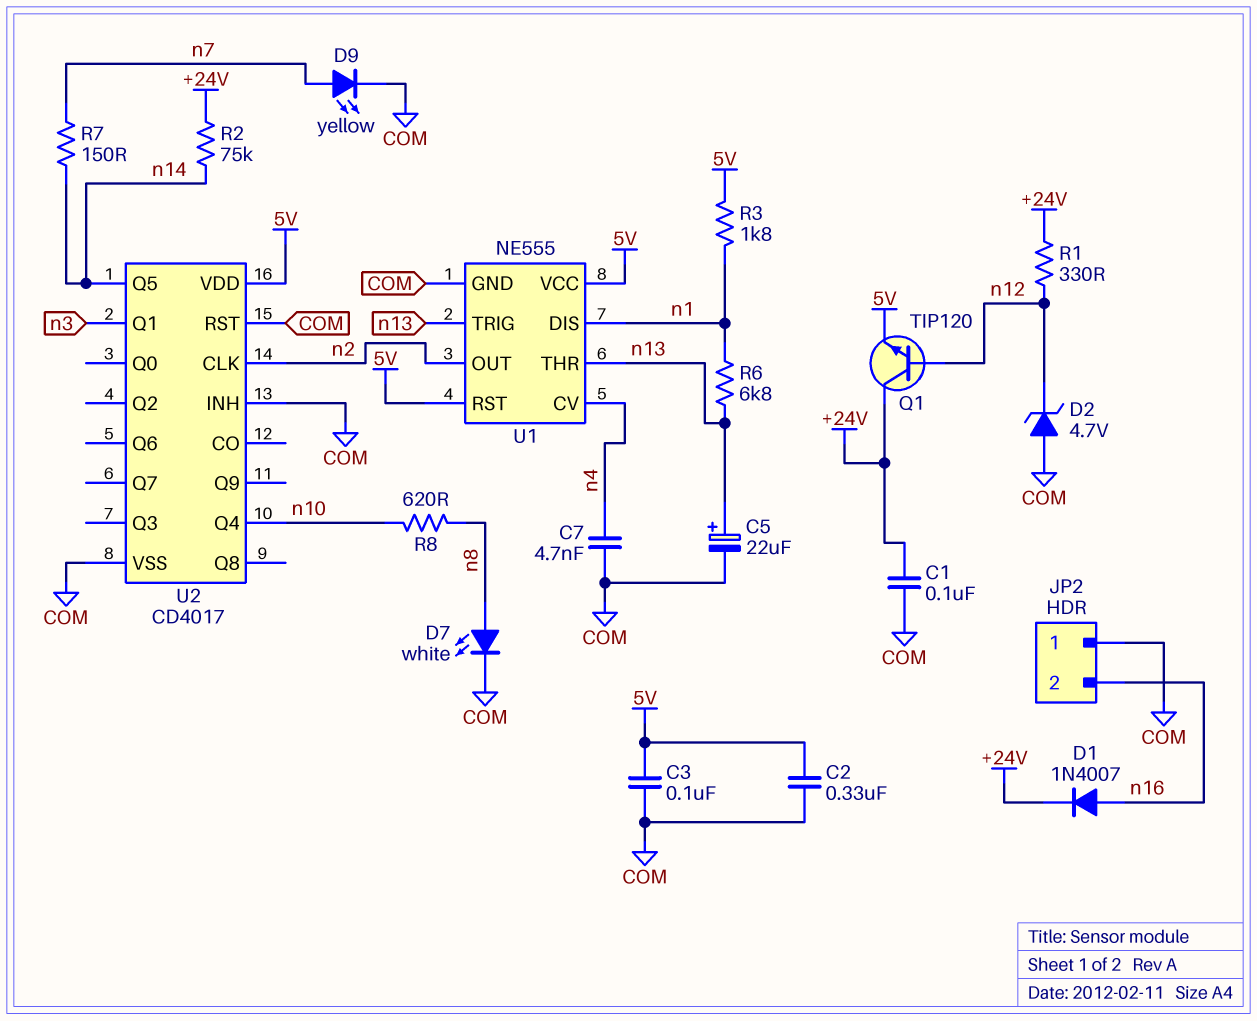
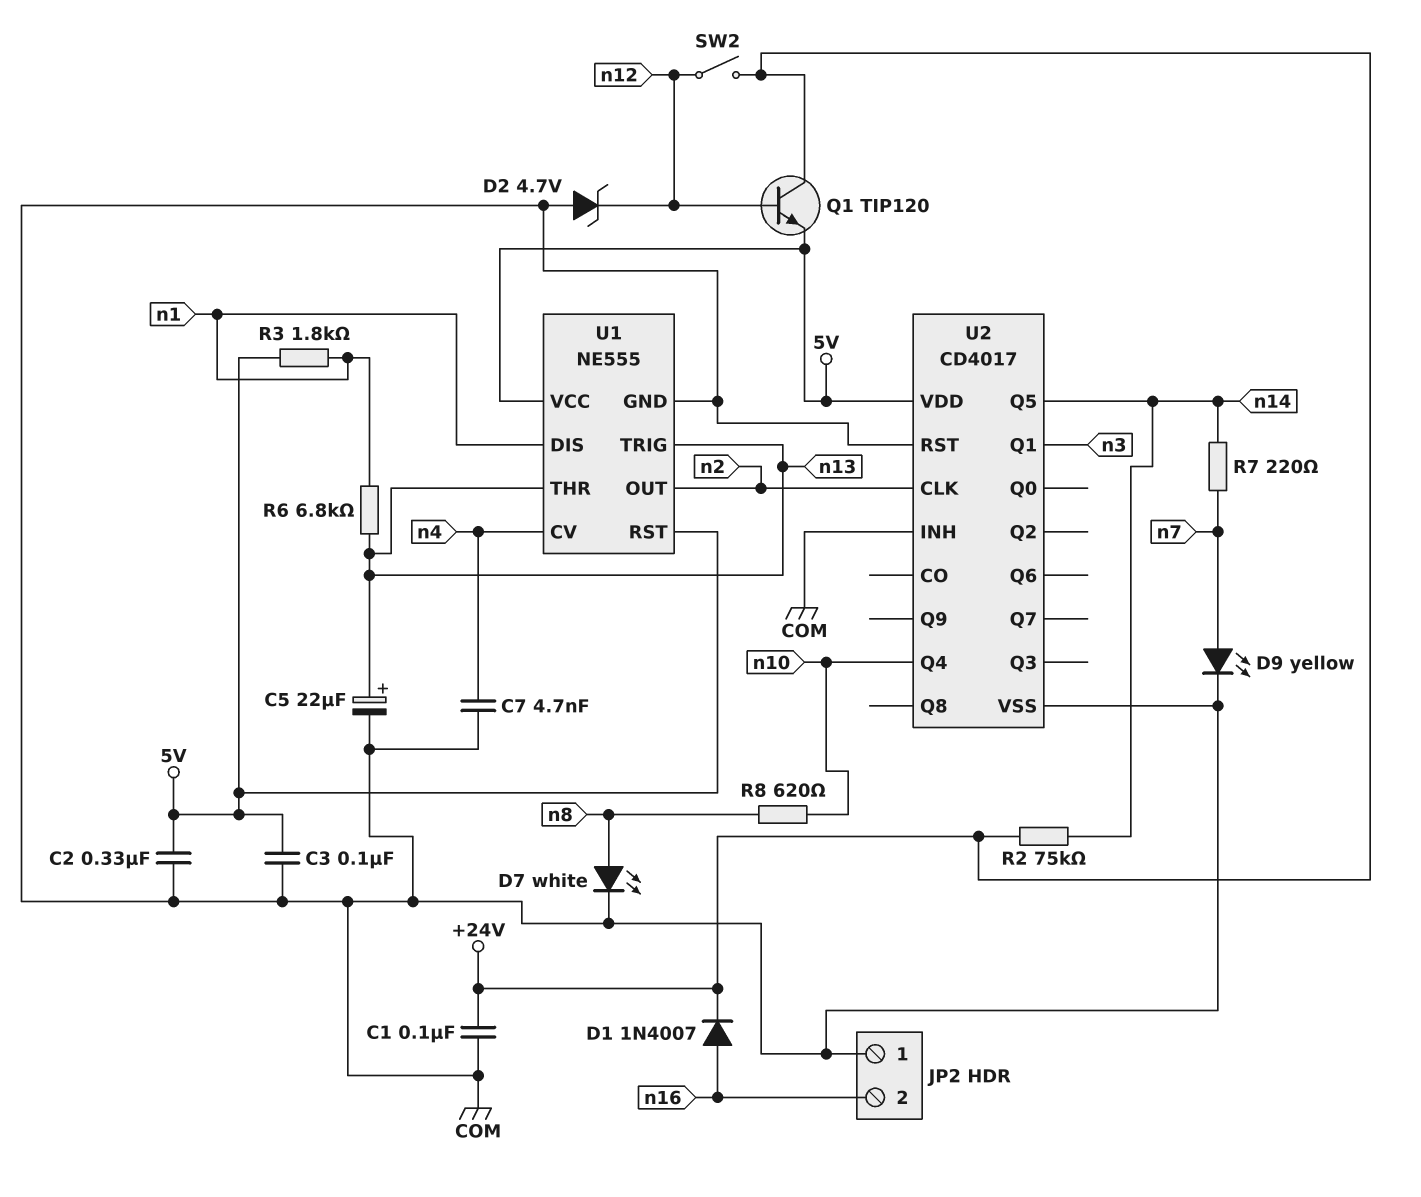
R1: 330 (+24V, n12) -> none
R7: 150 (n7, n14) -> 220 (n7, n14)
SW2: none -> switch (+24V, n12)

